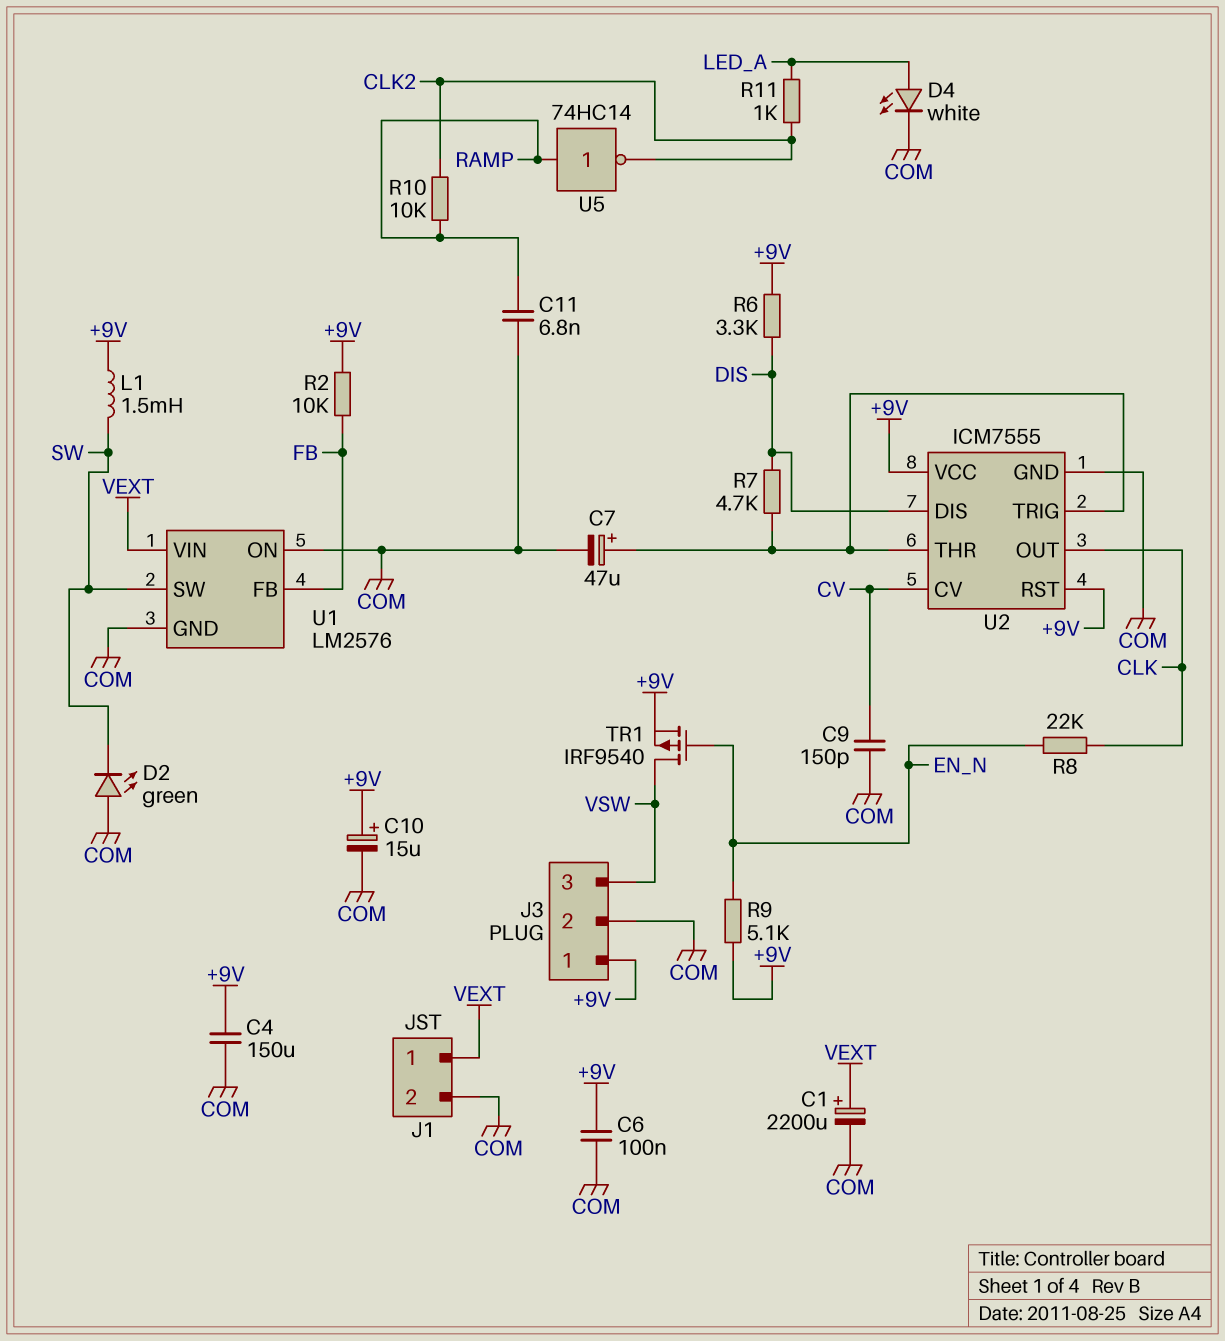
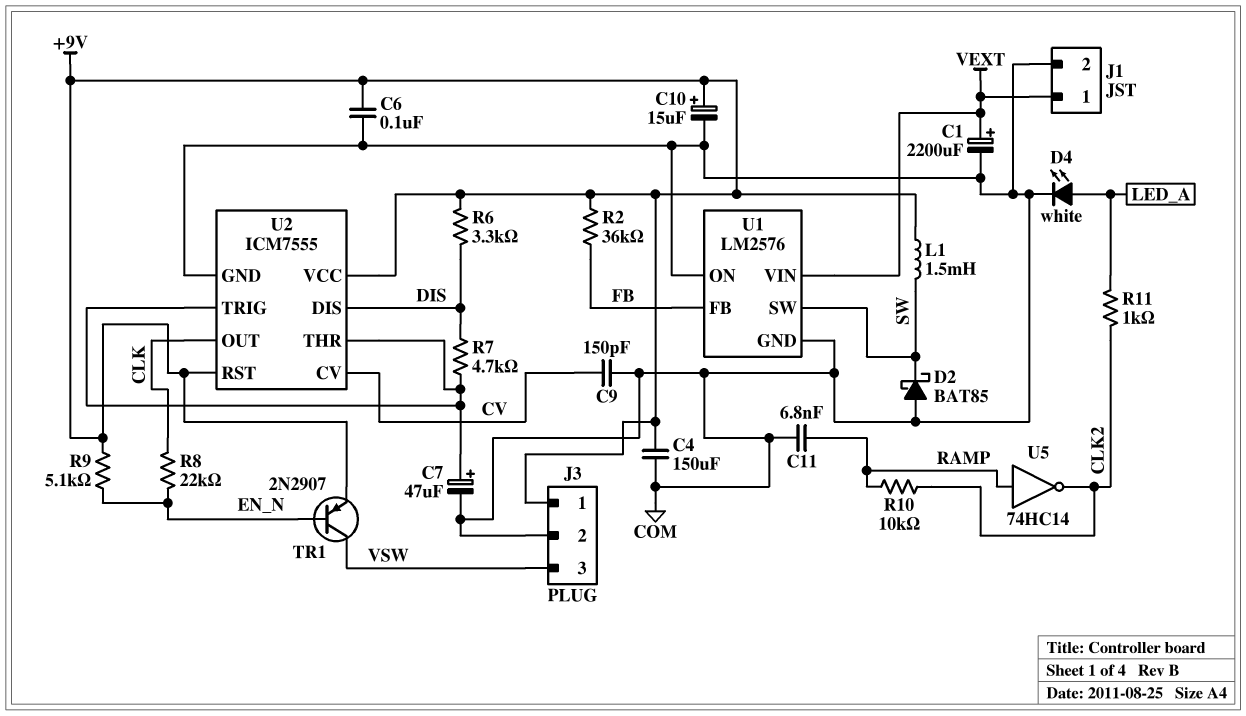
D2: LED green (A COM, K SW) -> schottky BAT85 (A COM, K SW)
R2: 10k (+9V, FB) -> 36k (+9V, FB)
TR1: PMOS IRF9540 (G EN_N, D VSW, S +9V) -> PNP 2N2907 (B EN_N, C VSW, E +9V)

